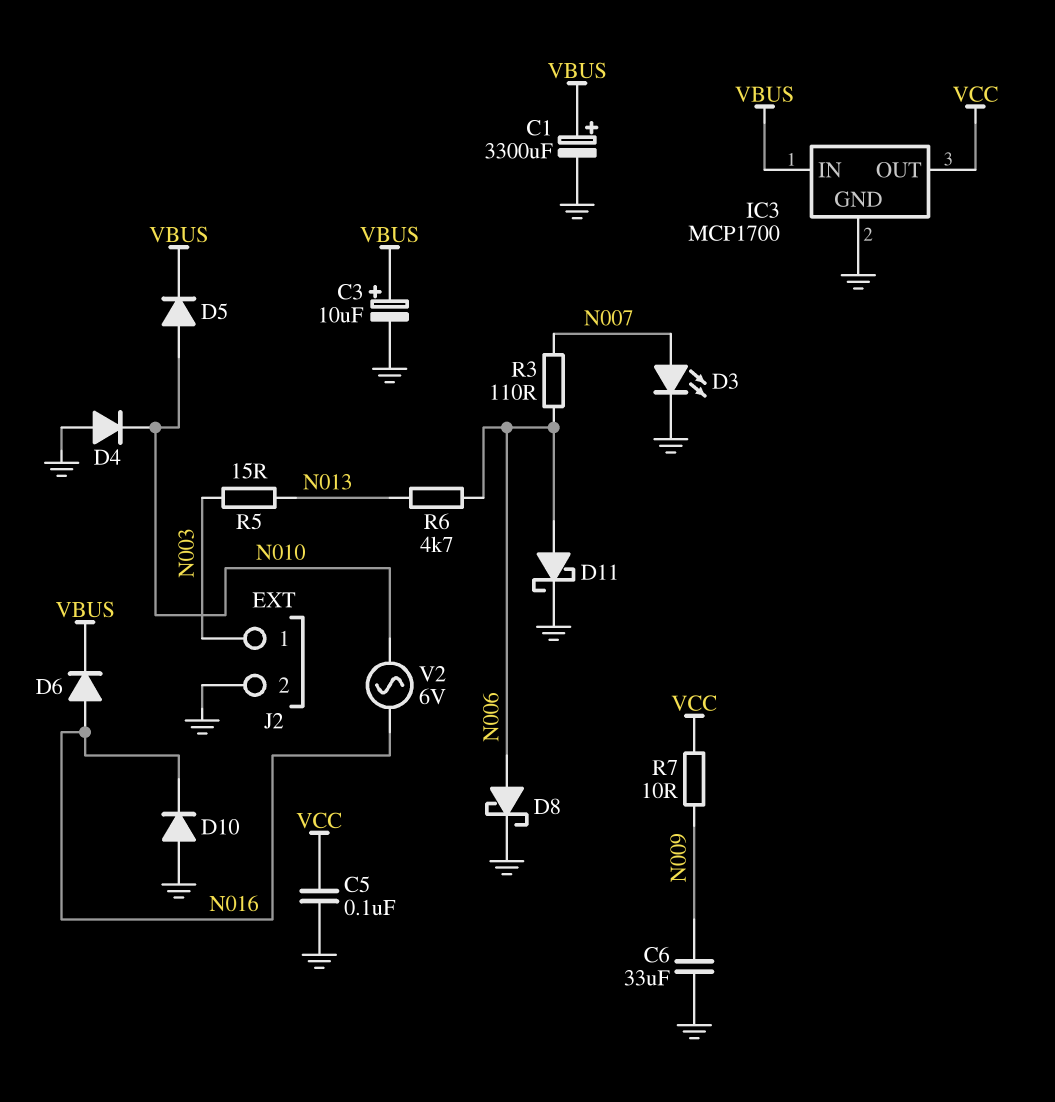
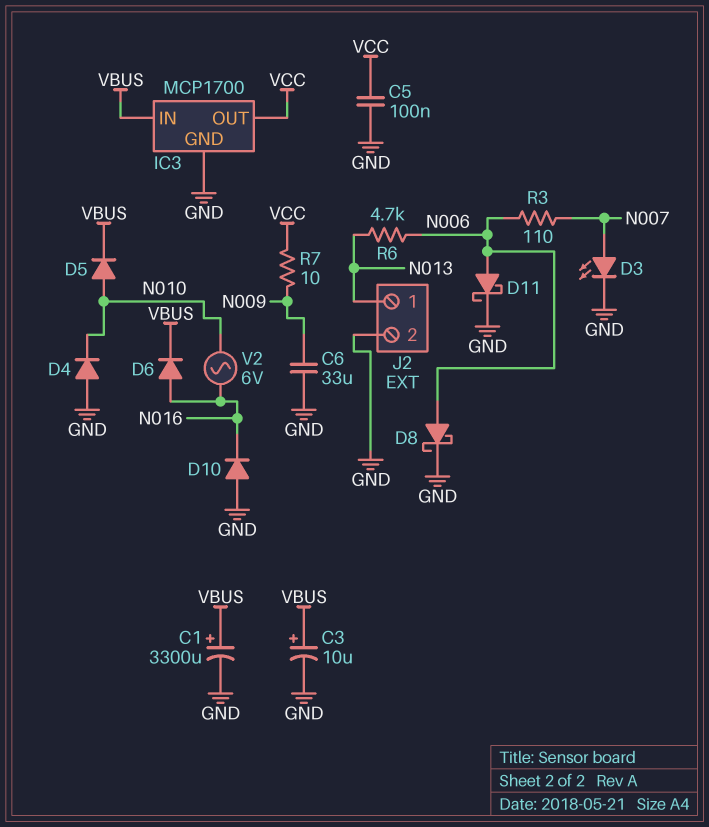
J2 pin 1: N003 -> N013
R5: 15 (N003, N013) -> none

